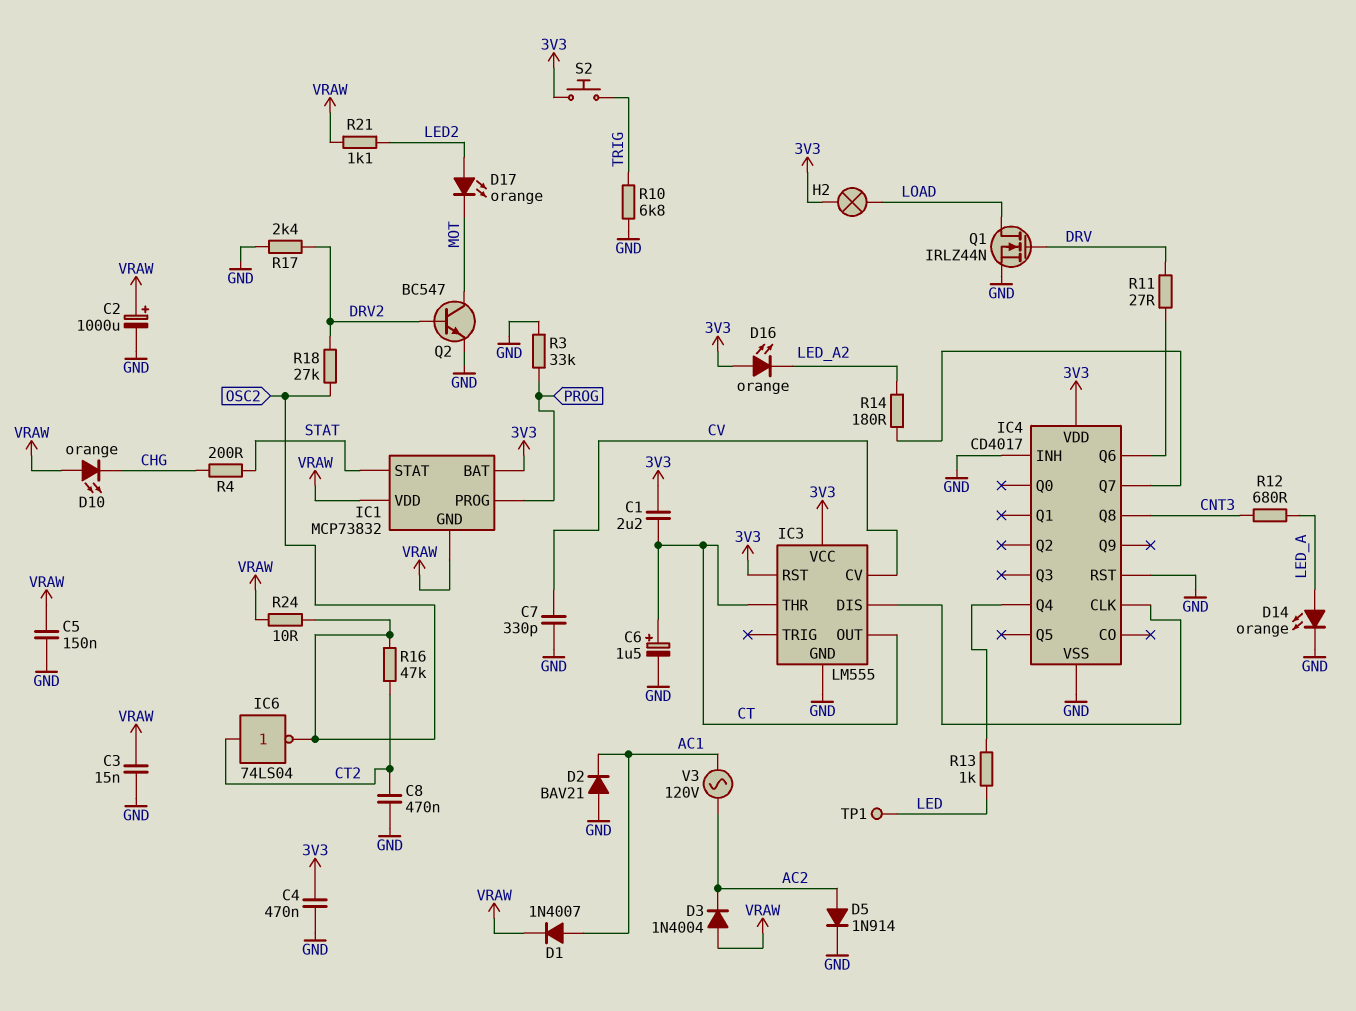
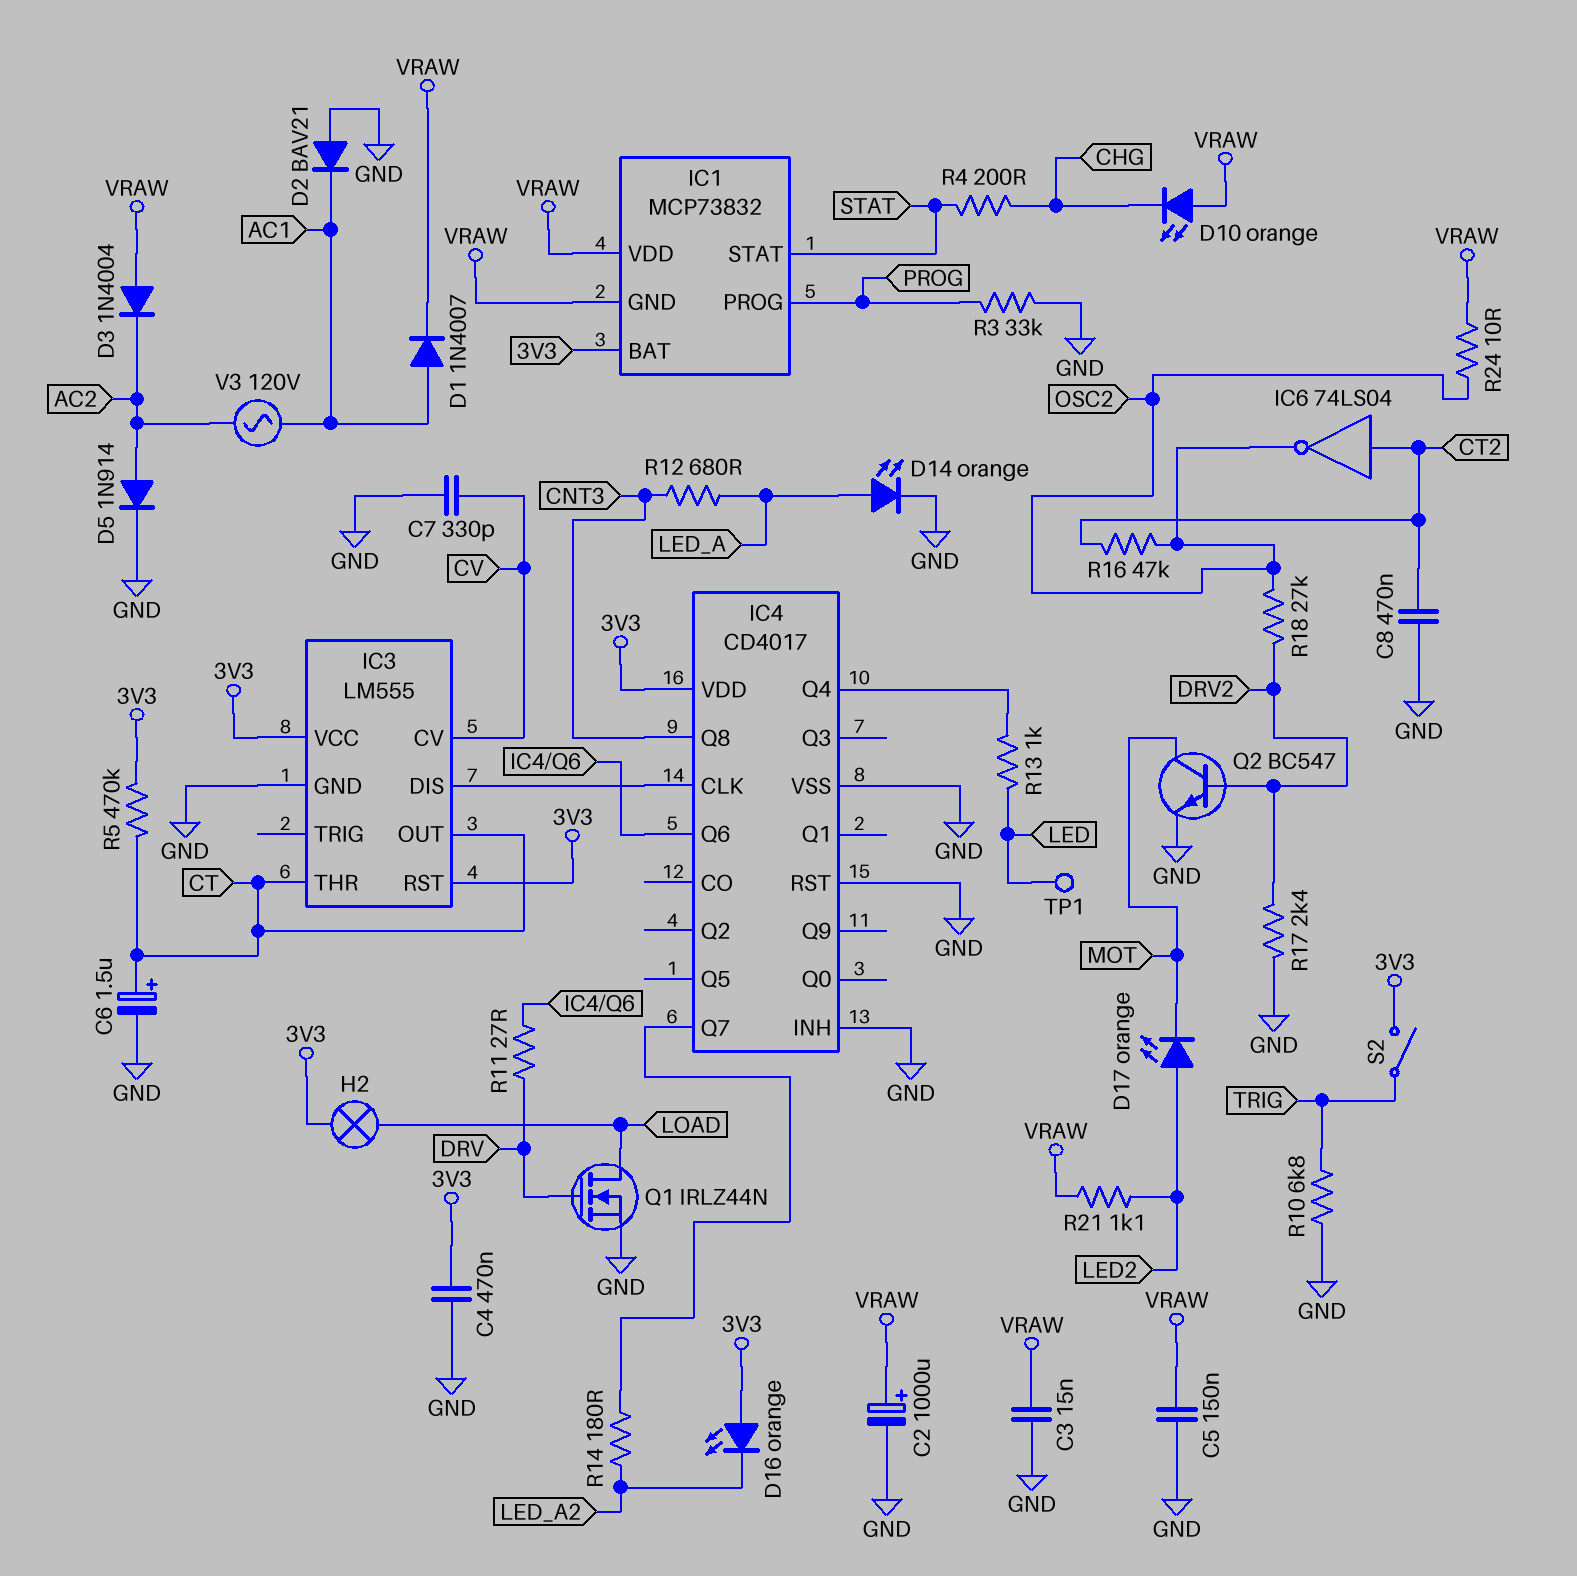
C1: 2.2uF (3V3, CT) -> none
R5: none -> 470k (3V3, CT)
S2: button (3V3, TRIG) -> switch (3V3, TRIG)

